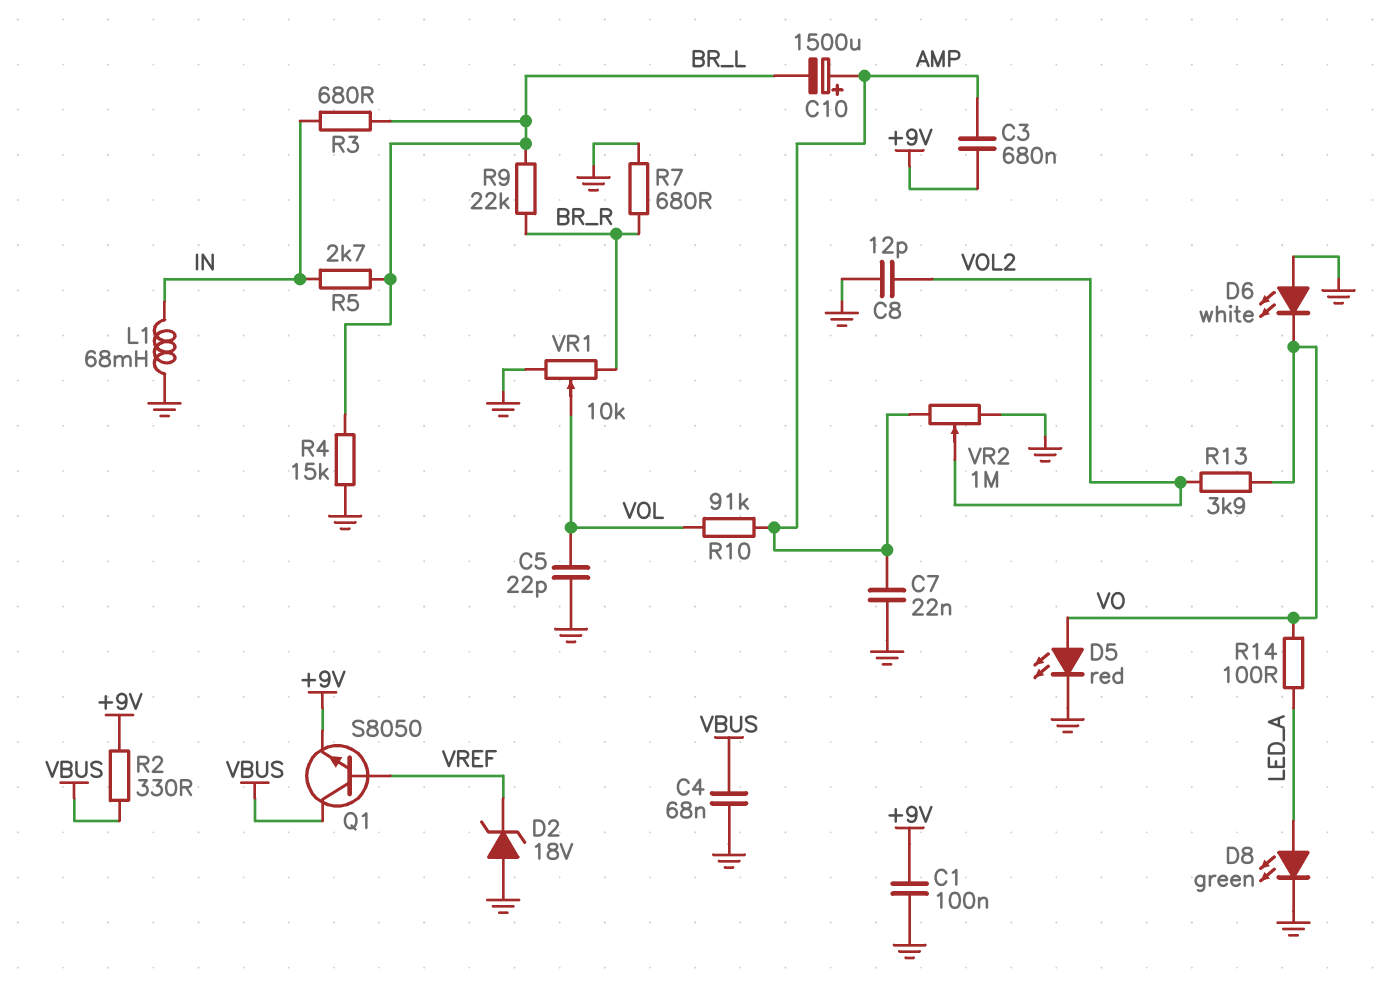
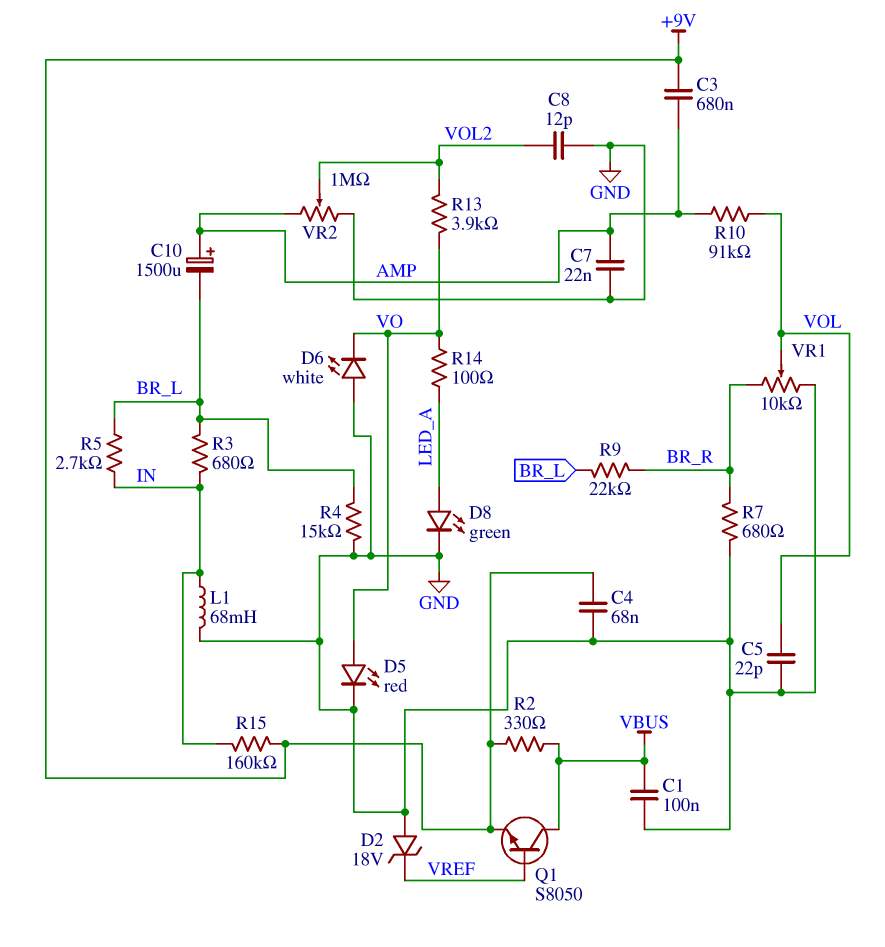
C1: 100nF (+9V, GND) -> 100nF (GND, VBUS)
C4: 68nF (GND, VBUS) -> 68nF (+9V, GND)
R15: none -> 160k (+9V, IN)

